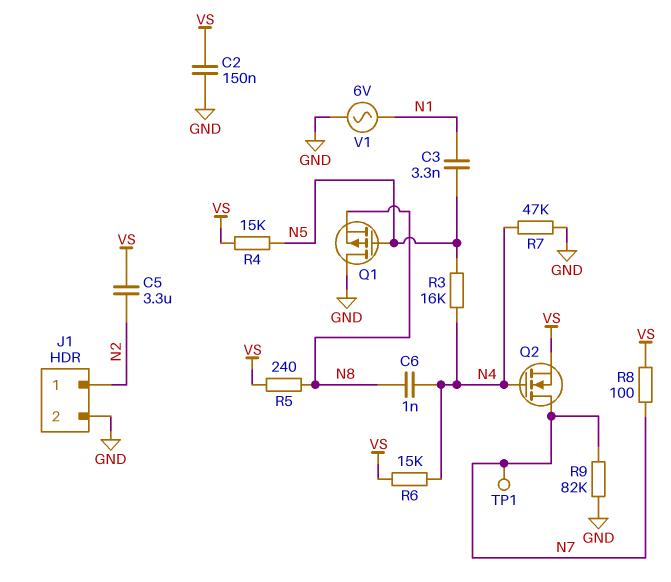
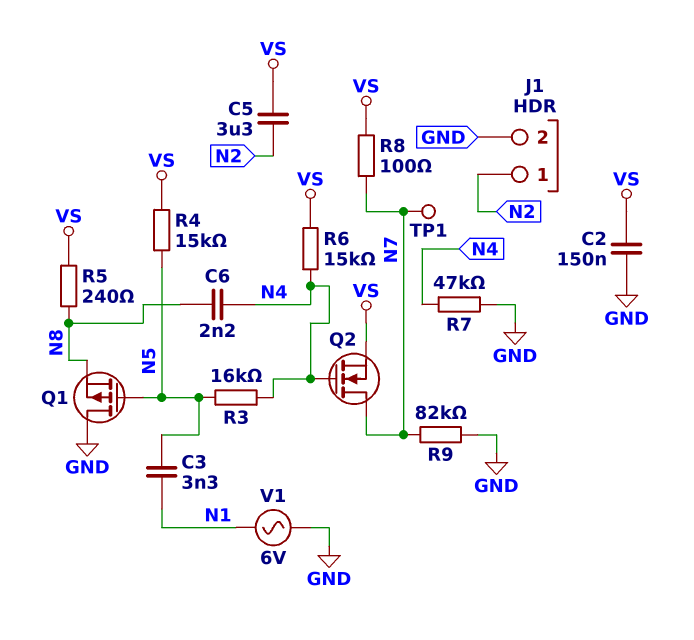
C6: 1nF (N4, N8) -> 2.2nF (N4, N8)

